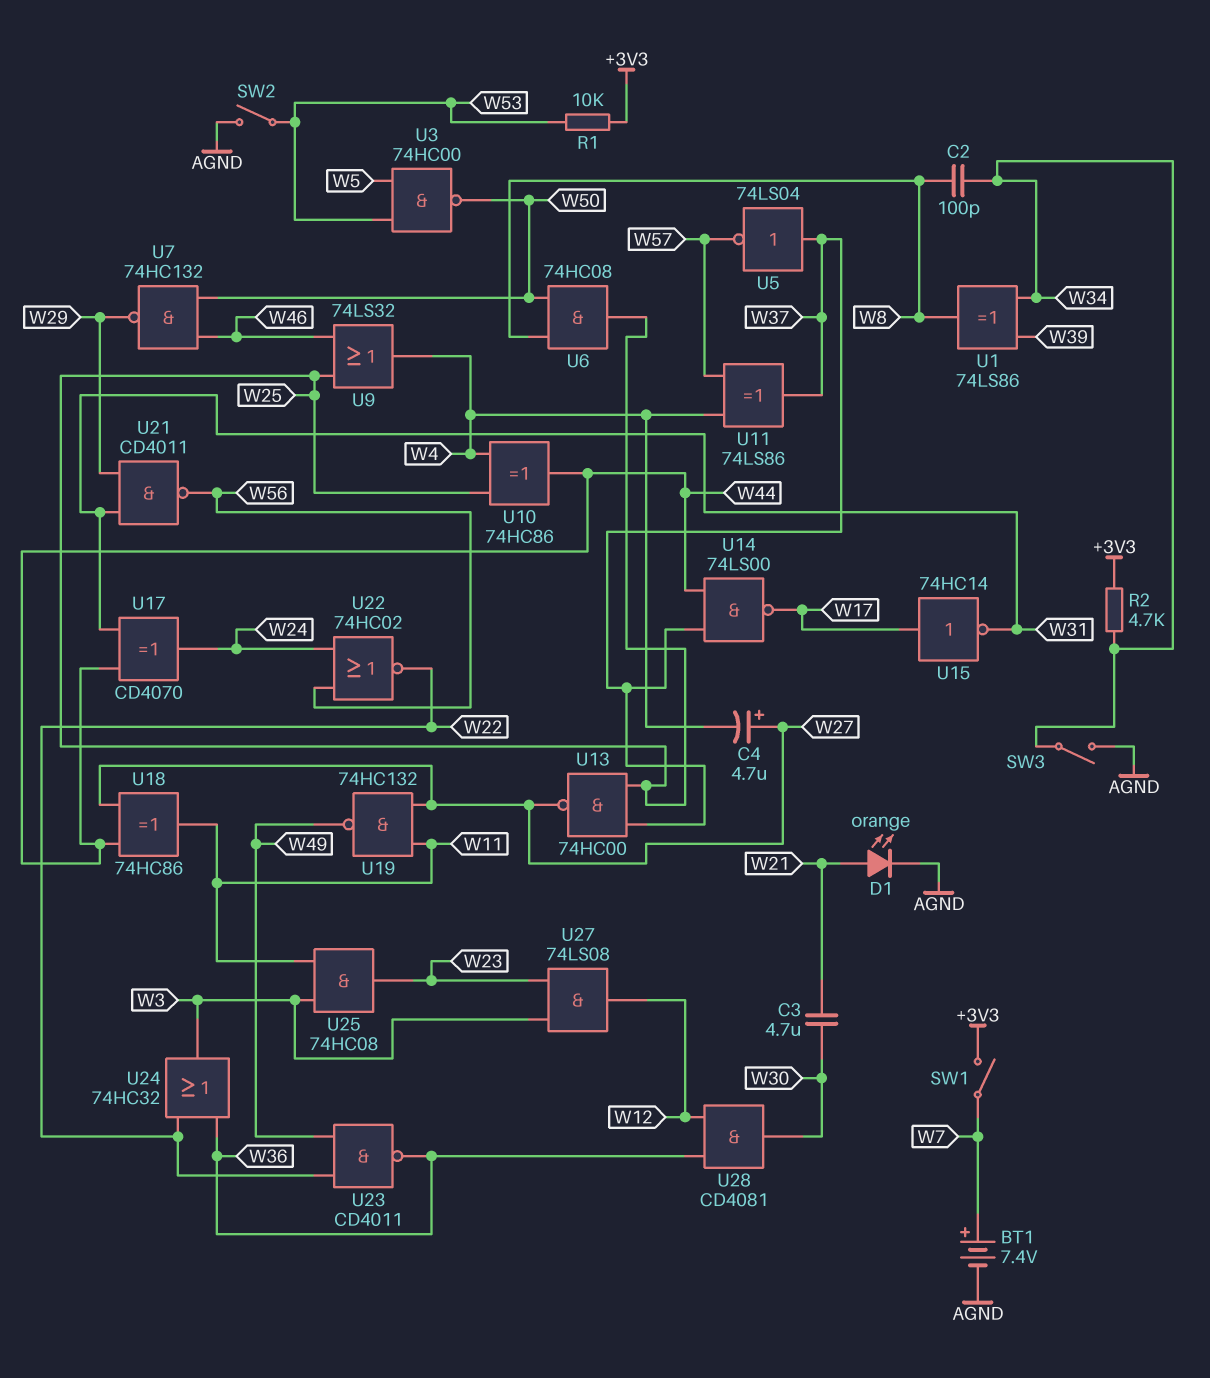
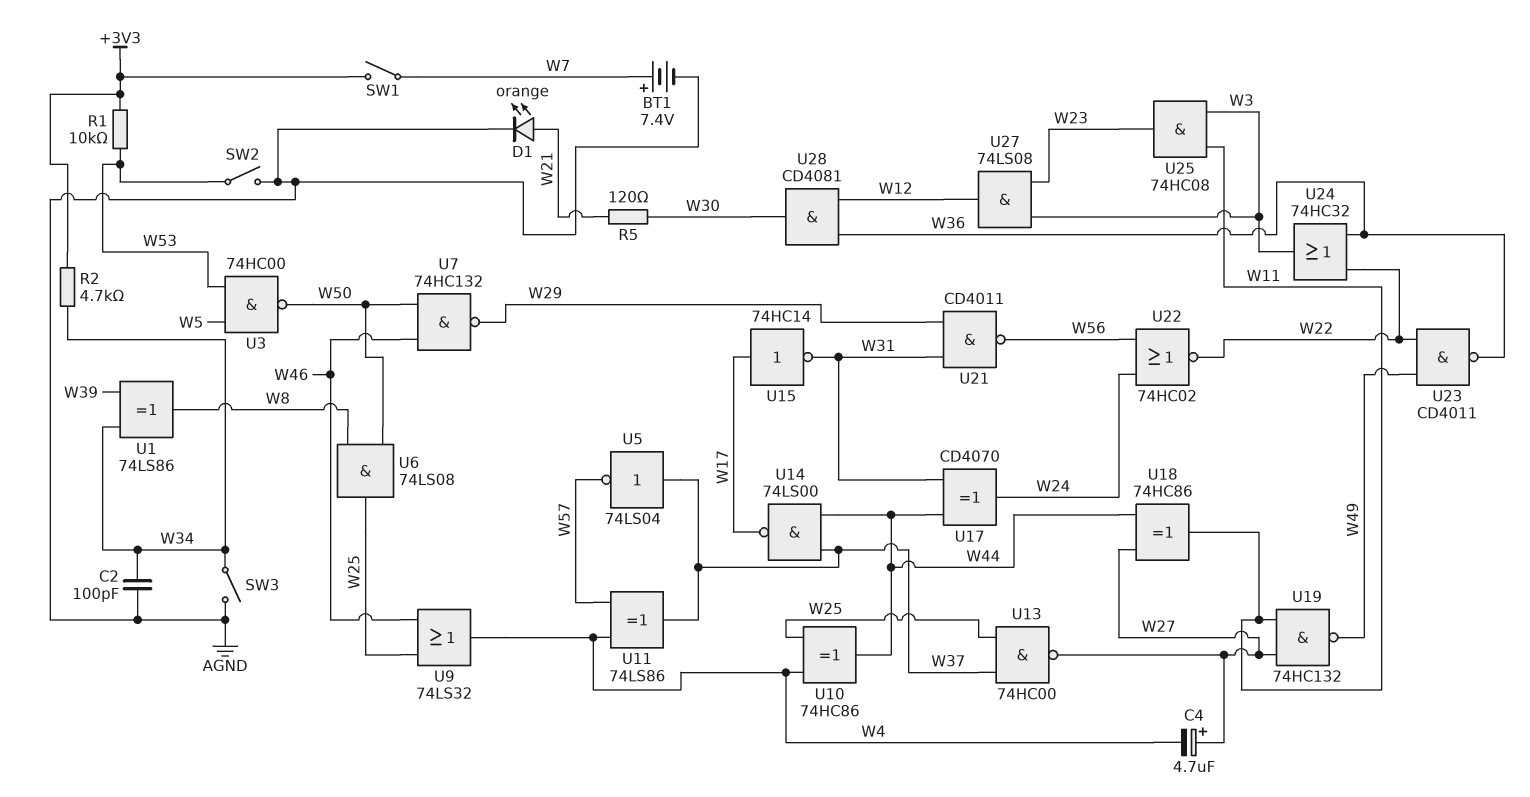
C2: 100pF (W8, W34) -> 100pF (AGND, W34)
C3: 4.7uF (W21, W30) -> none
R5: none -> 120 (W21, W30)
U6: AND 74HC08 (in W8, in W50, out W25) -> AND 74LS08 (in W8, in W50, out W25)

